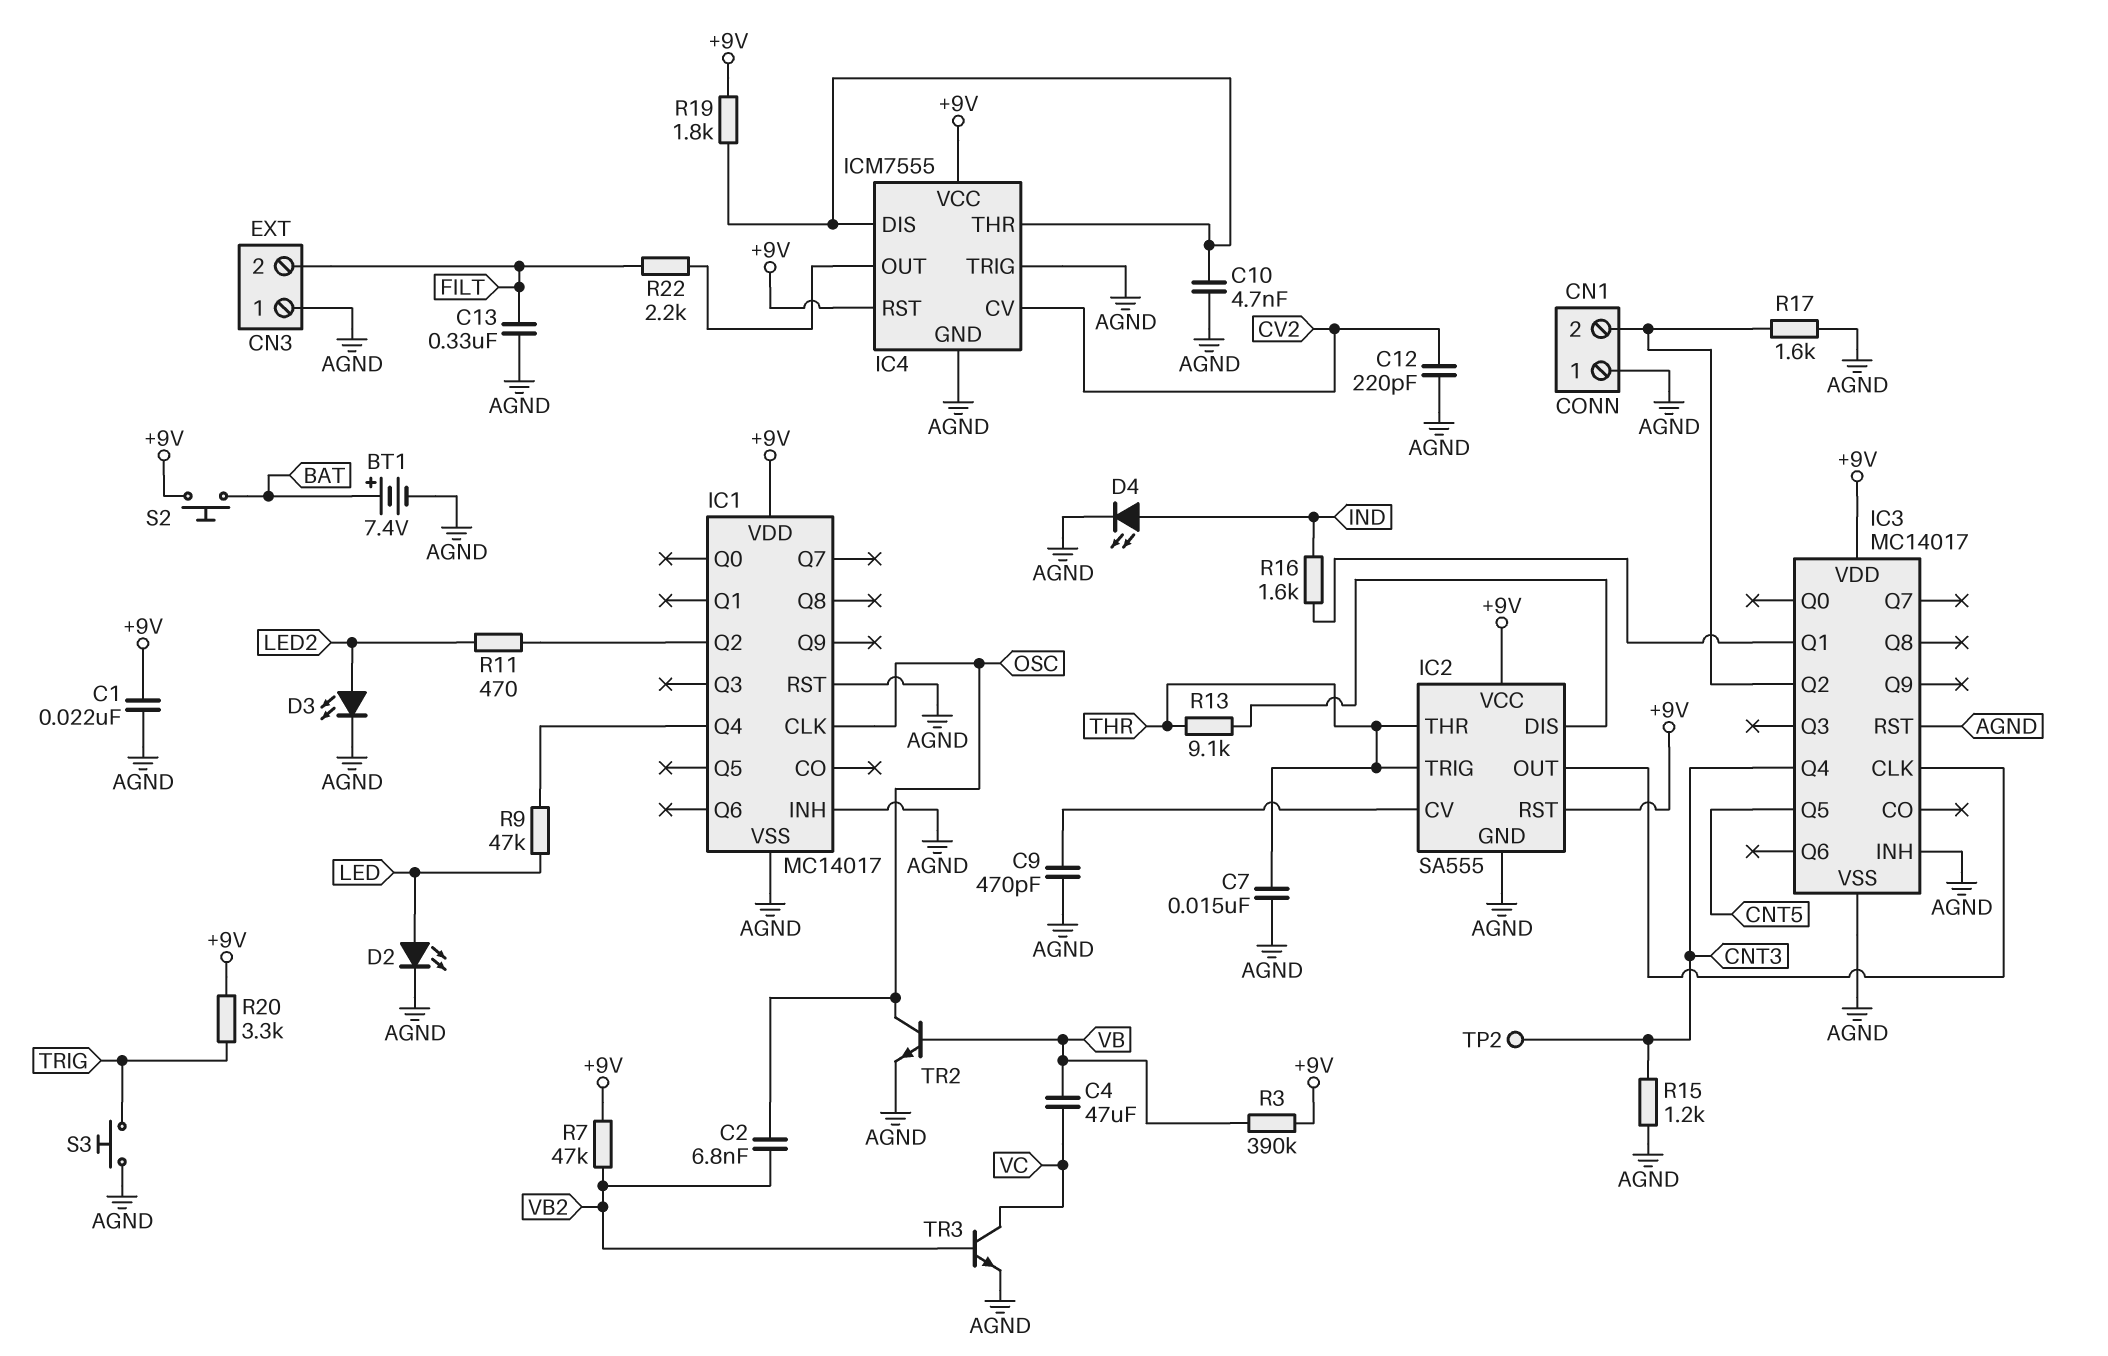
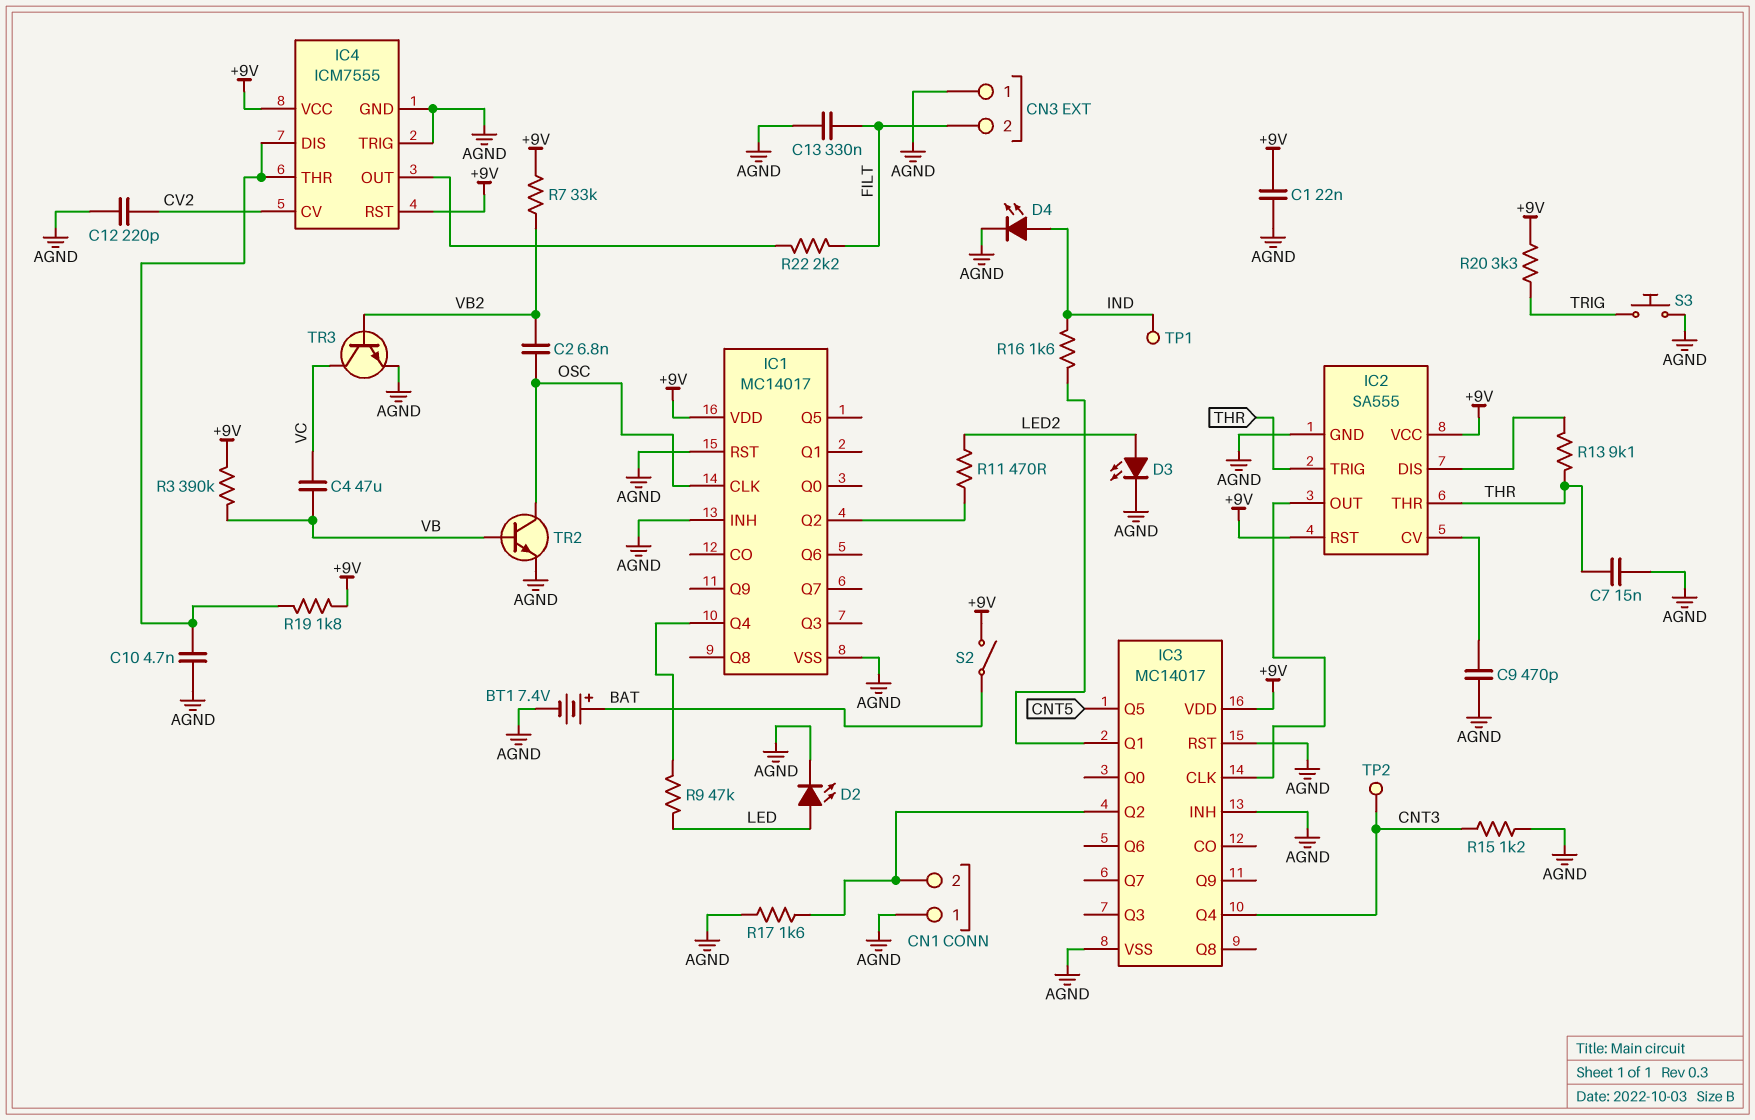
R7: 47k (+9V, VB2) -> 33k (+9V, VB2)
S2: button (+9V, BAT) -> switch (+9V, BAT)
TP1: none -> test point (IND)

